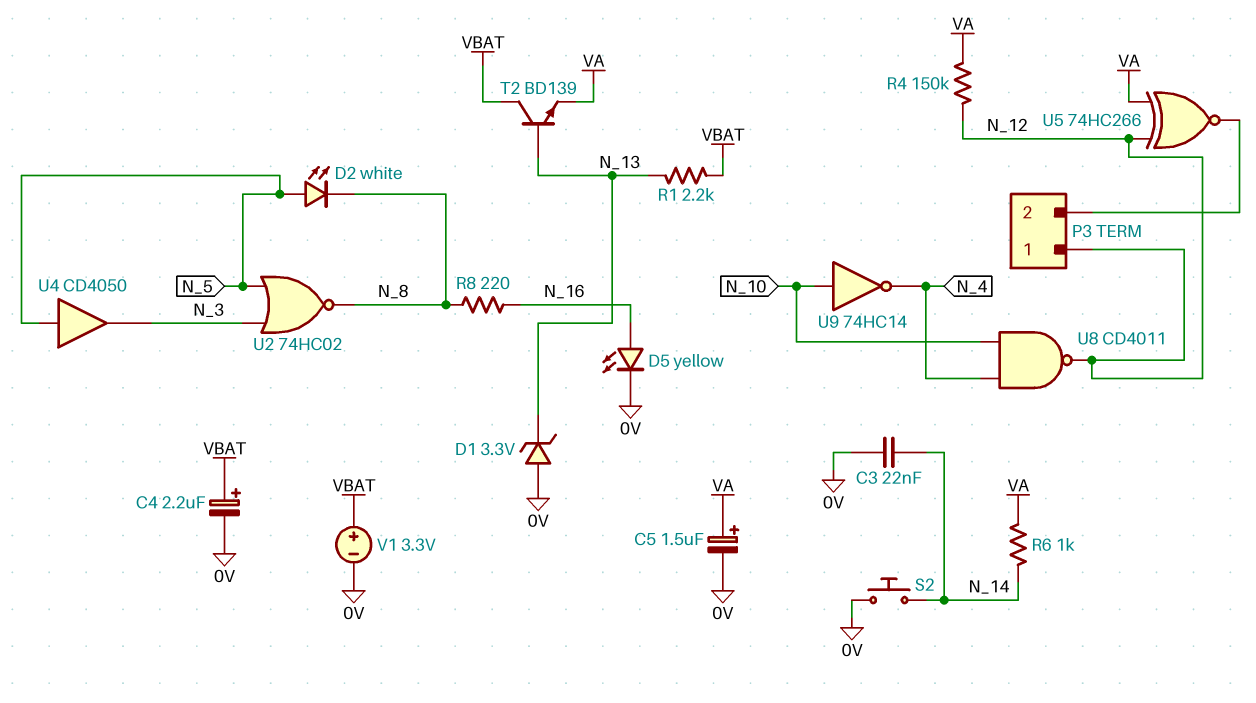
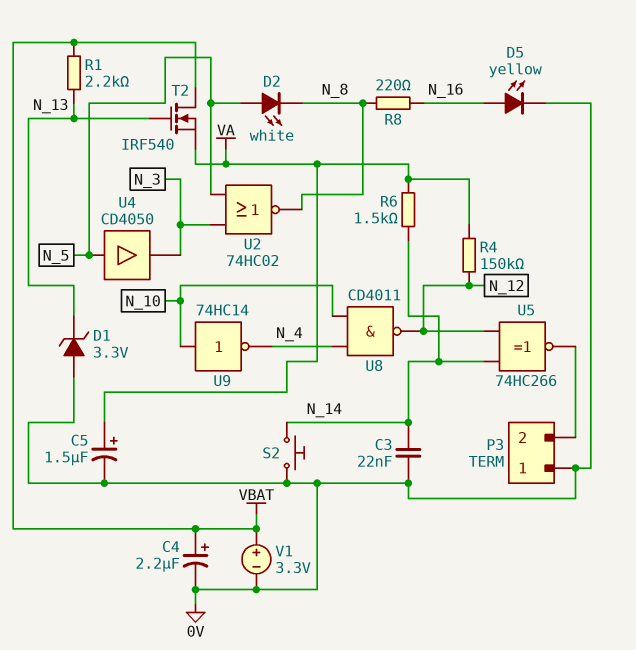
P3 pin 1: N_12 -> 0V
R6: 1k (N_14, VA) -> 1.5k (N_14, VA)
T2: NPN BD139 (B N_13, C VBAT, E VA) -> NMOS IRF540 (G N_13, D VBAT, S VA)
U5: XNOR 74HC266 (in N_12, in VA, out P3/2) -> XNOR 74HC266 (in N_12, in N_14, out P3/2)

